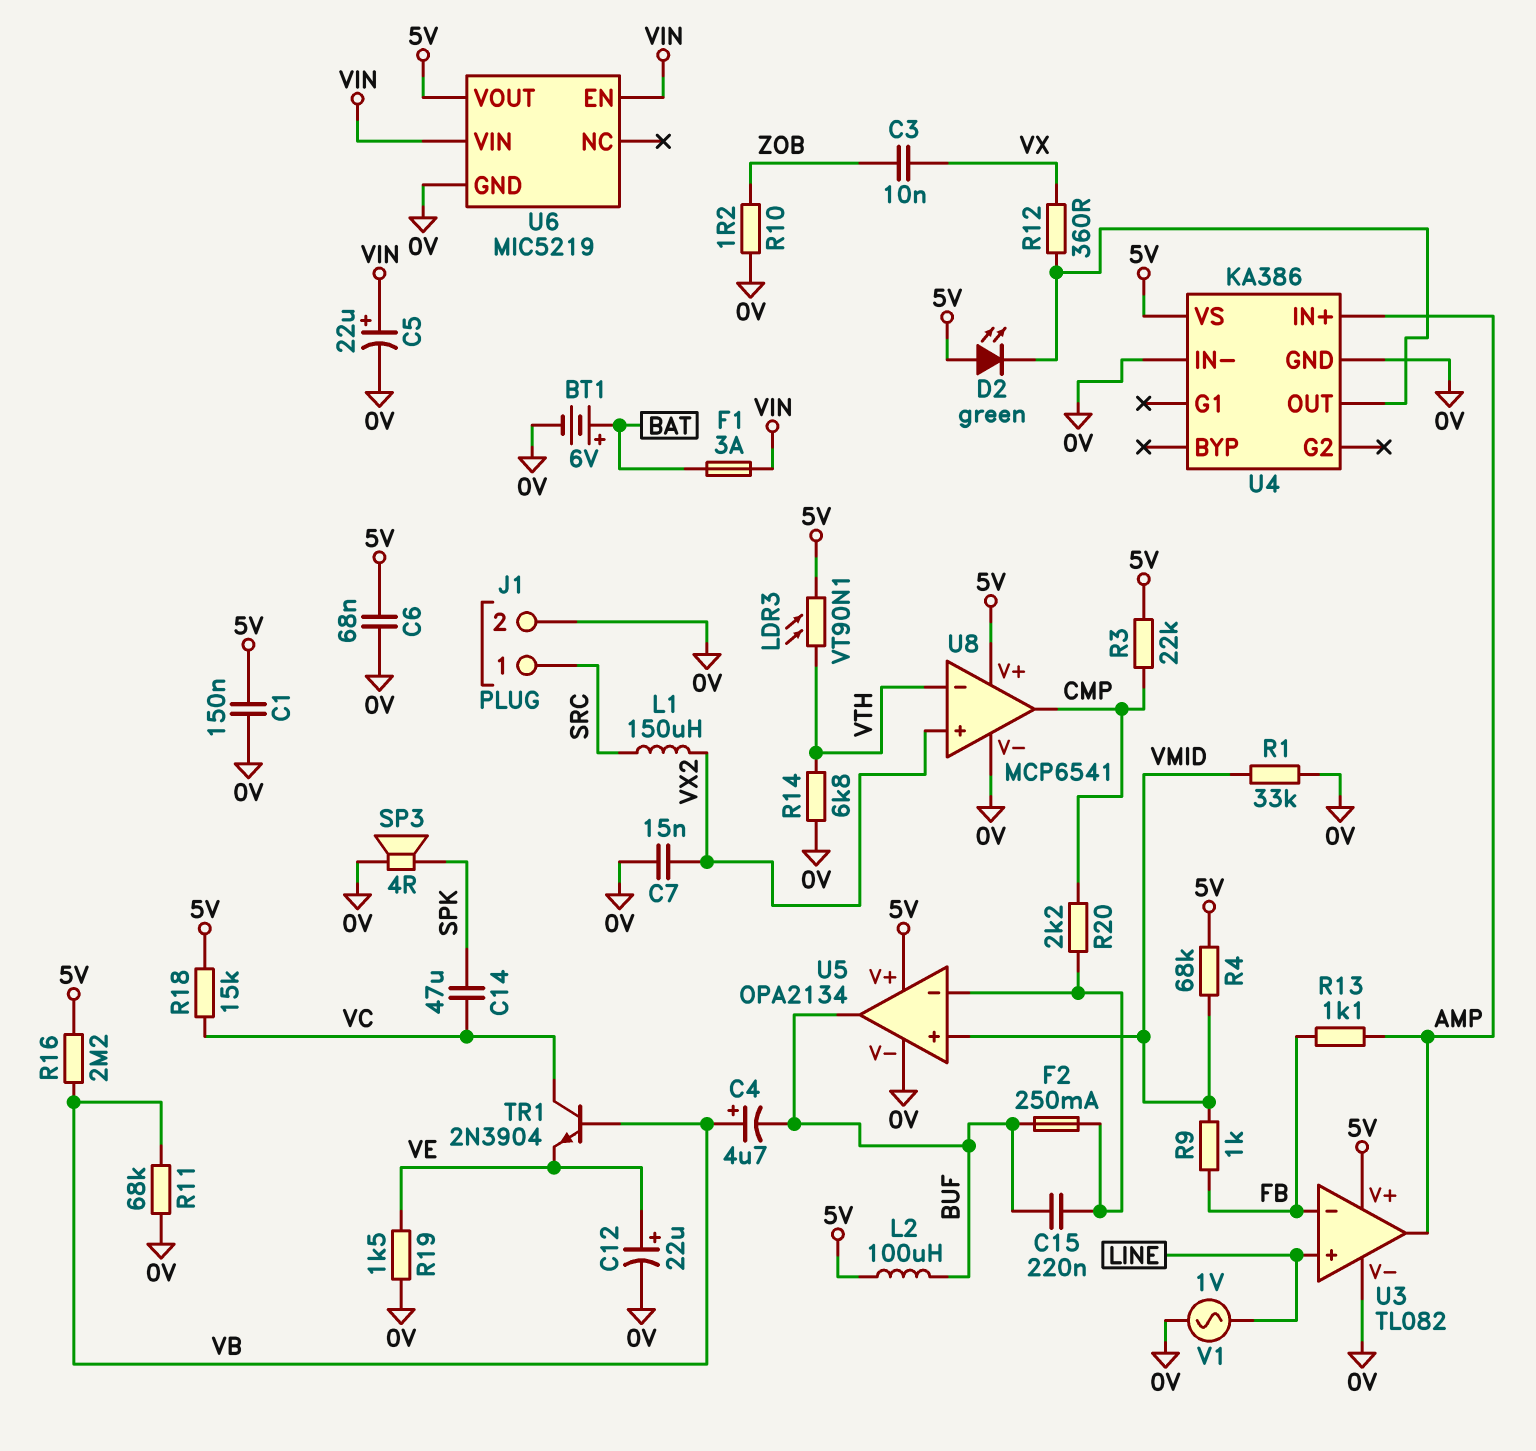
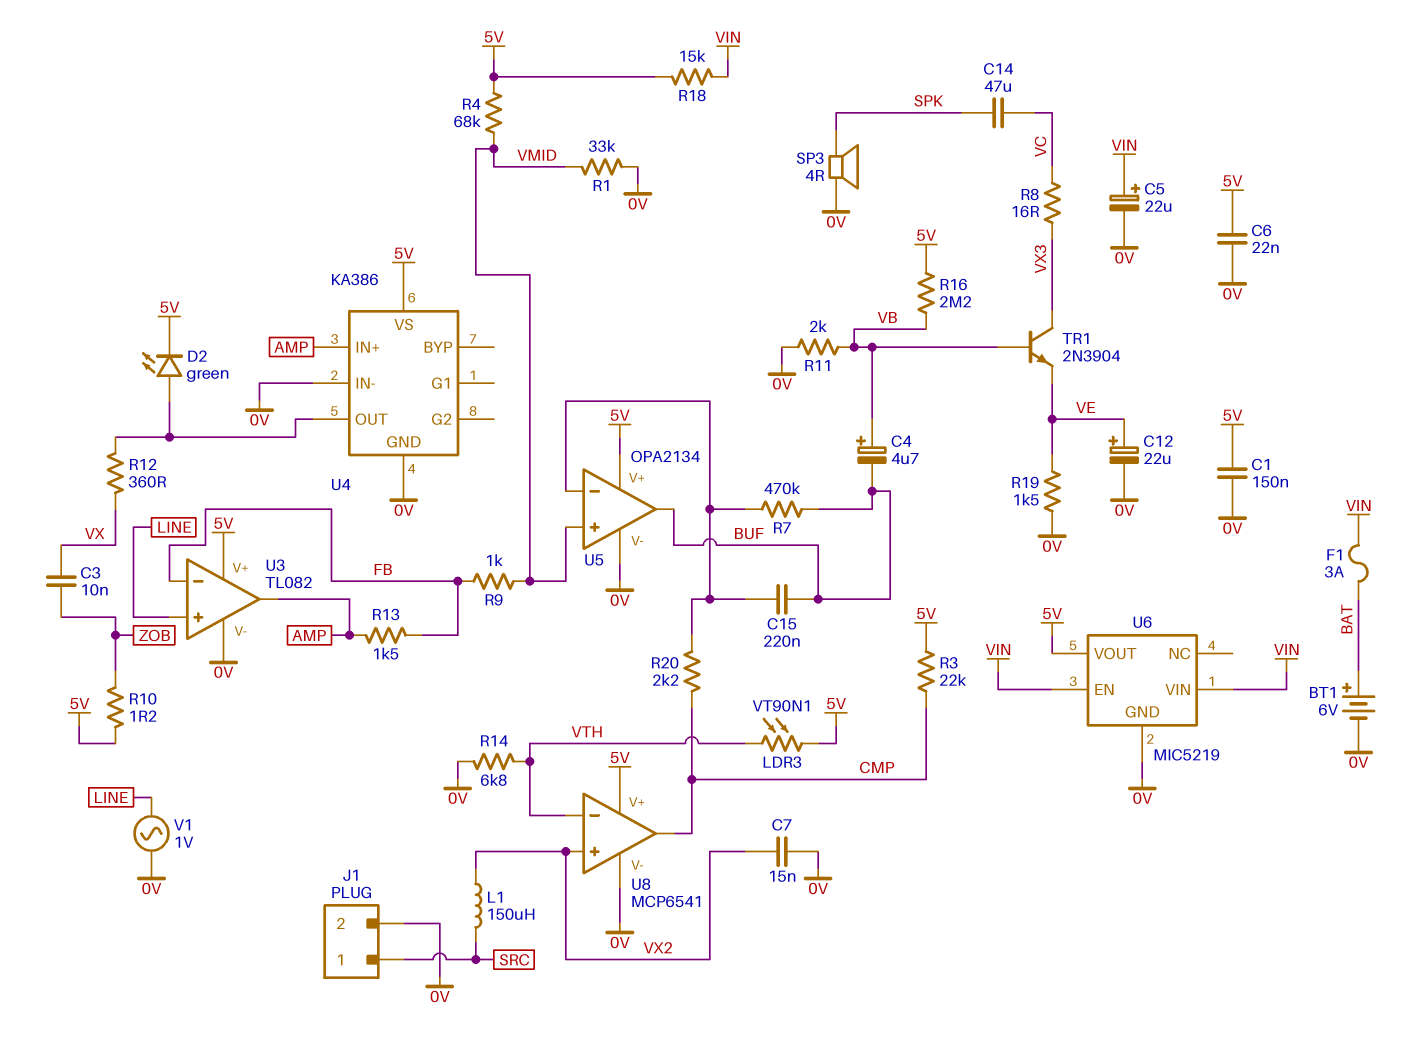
C6: 68nF (0V, 5V) -> 22nF (0V, 5V)
D2: LED green (A 5V, K U4/OUT) -> LED green (A U4/OUT, K 5V)
F2: 250mA (BUF, U5/in-) -> none
L2: 100uH (5V, BUF) -> none
R7: none -> 470k (BUF, U5/in-)
R8: none -> 16 (VC, VX3)
R10: 1.2 (0V, ZOB) -> 1.2 (5V, ZOB)
R11: 68k (0V, VB) -> 2k (0V, VB)
R13: 1.1k (AMP, FB) -> 1.5k (AMP, FB)
R18: 15k (5V, VC) -> 15k (5V, VIN)
TR1: NPN 2N3904 (B VB, C VC, E VE) -> NPN 2N3904 (B VB, C VX3, E VE)

